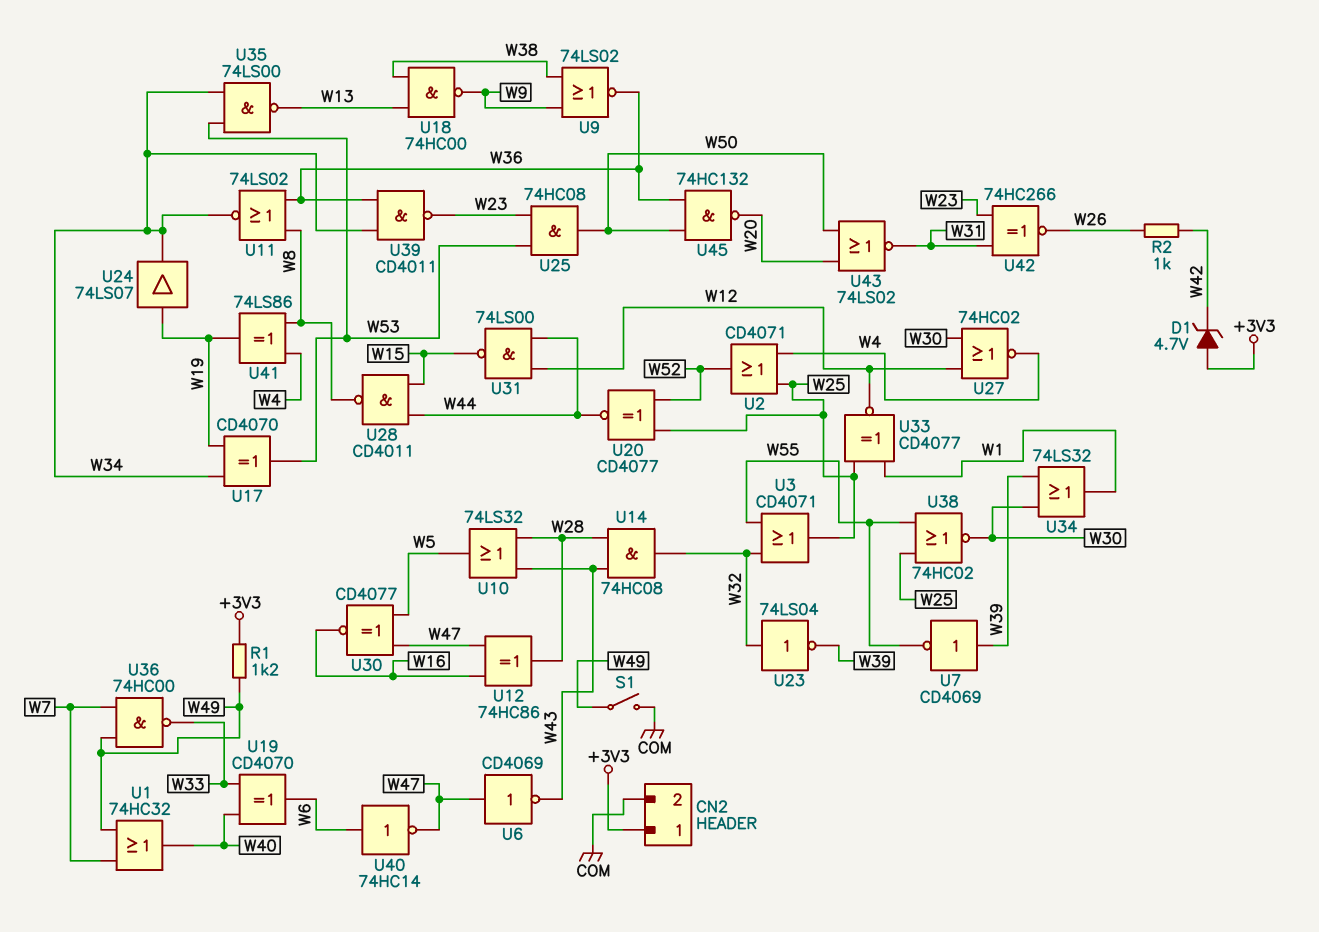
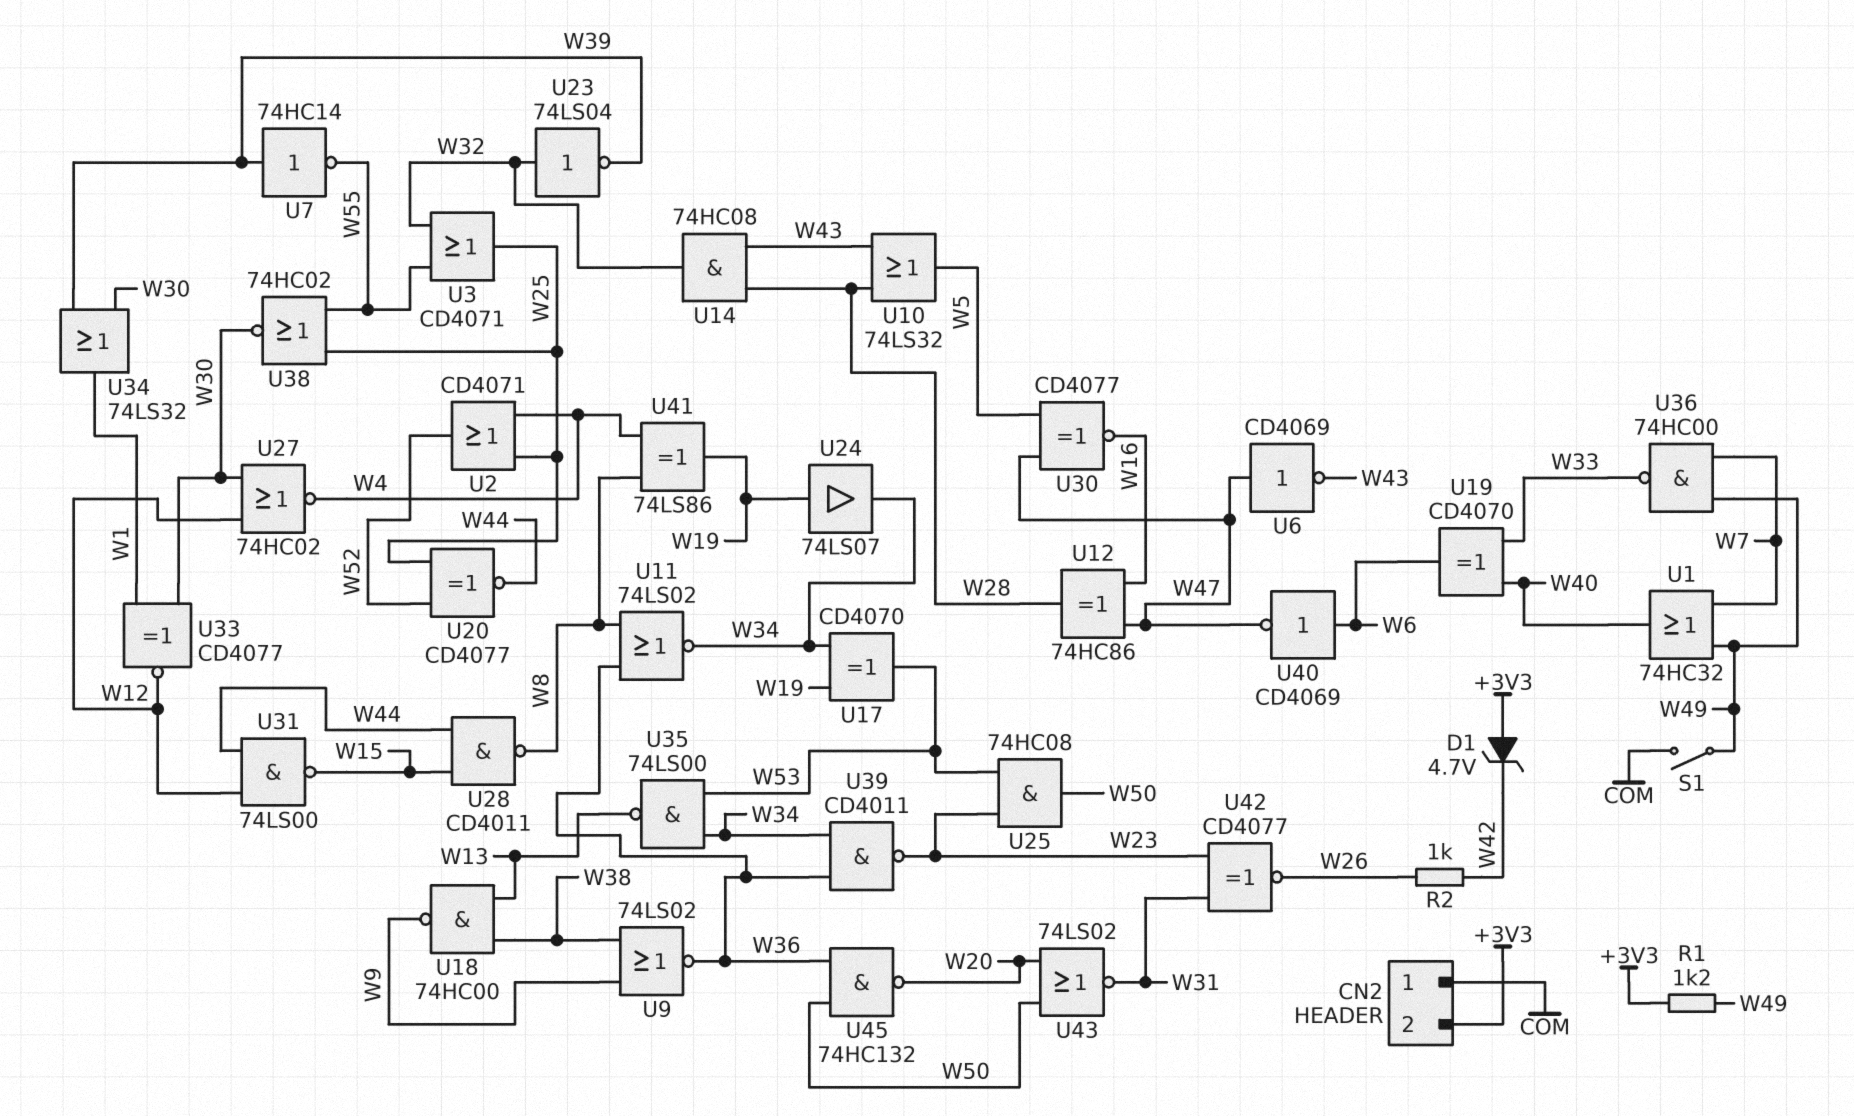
CN2 pin 1: +3V3 -> COM
CN2 pin 2: COM -> +3V3
U7: NOT CD4069 (in W39, out W55) -> NOT 74HC14 (in W39, out W55)
U33: XNOR CD4077 (in W1, in W25, out W12) -> XNOR CD4077 (in W1, in W30, out W12)
U40: NOT 74HC14 (in W6, out W47) -> NOT CD4069 (in W6, out W47)
U42: XNOR 74HC266 (in W23, in W31, out W26) -> XNOR CD4077 (in W23, in W31, out W26)

